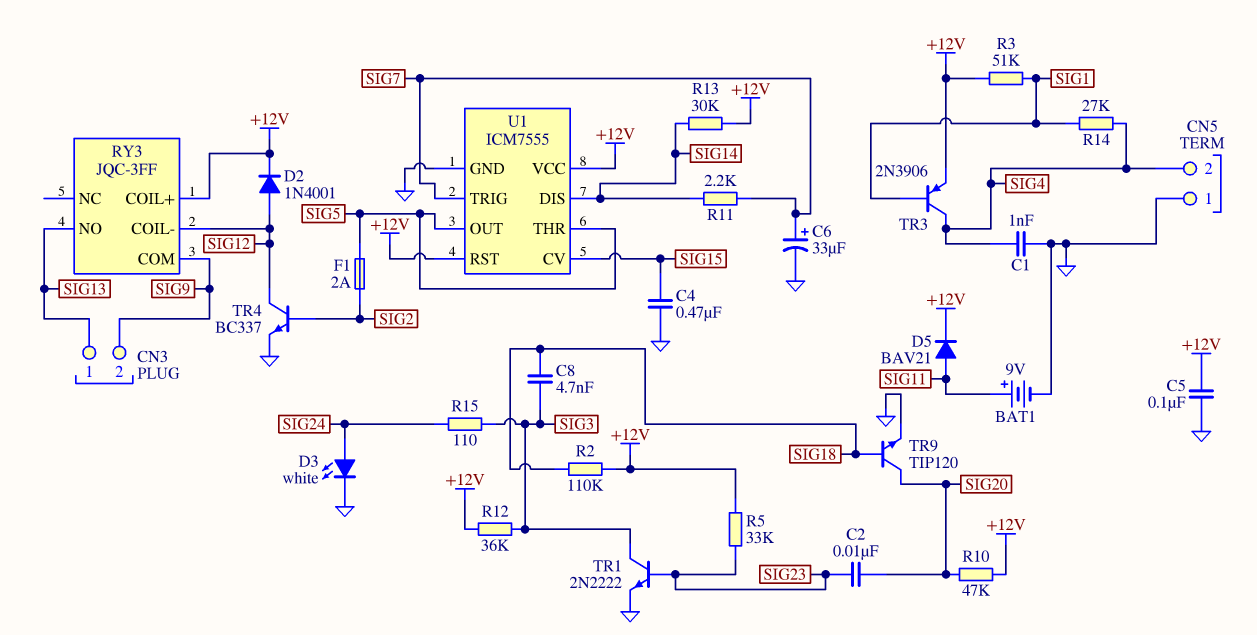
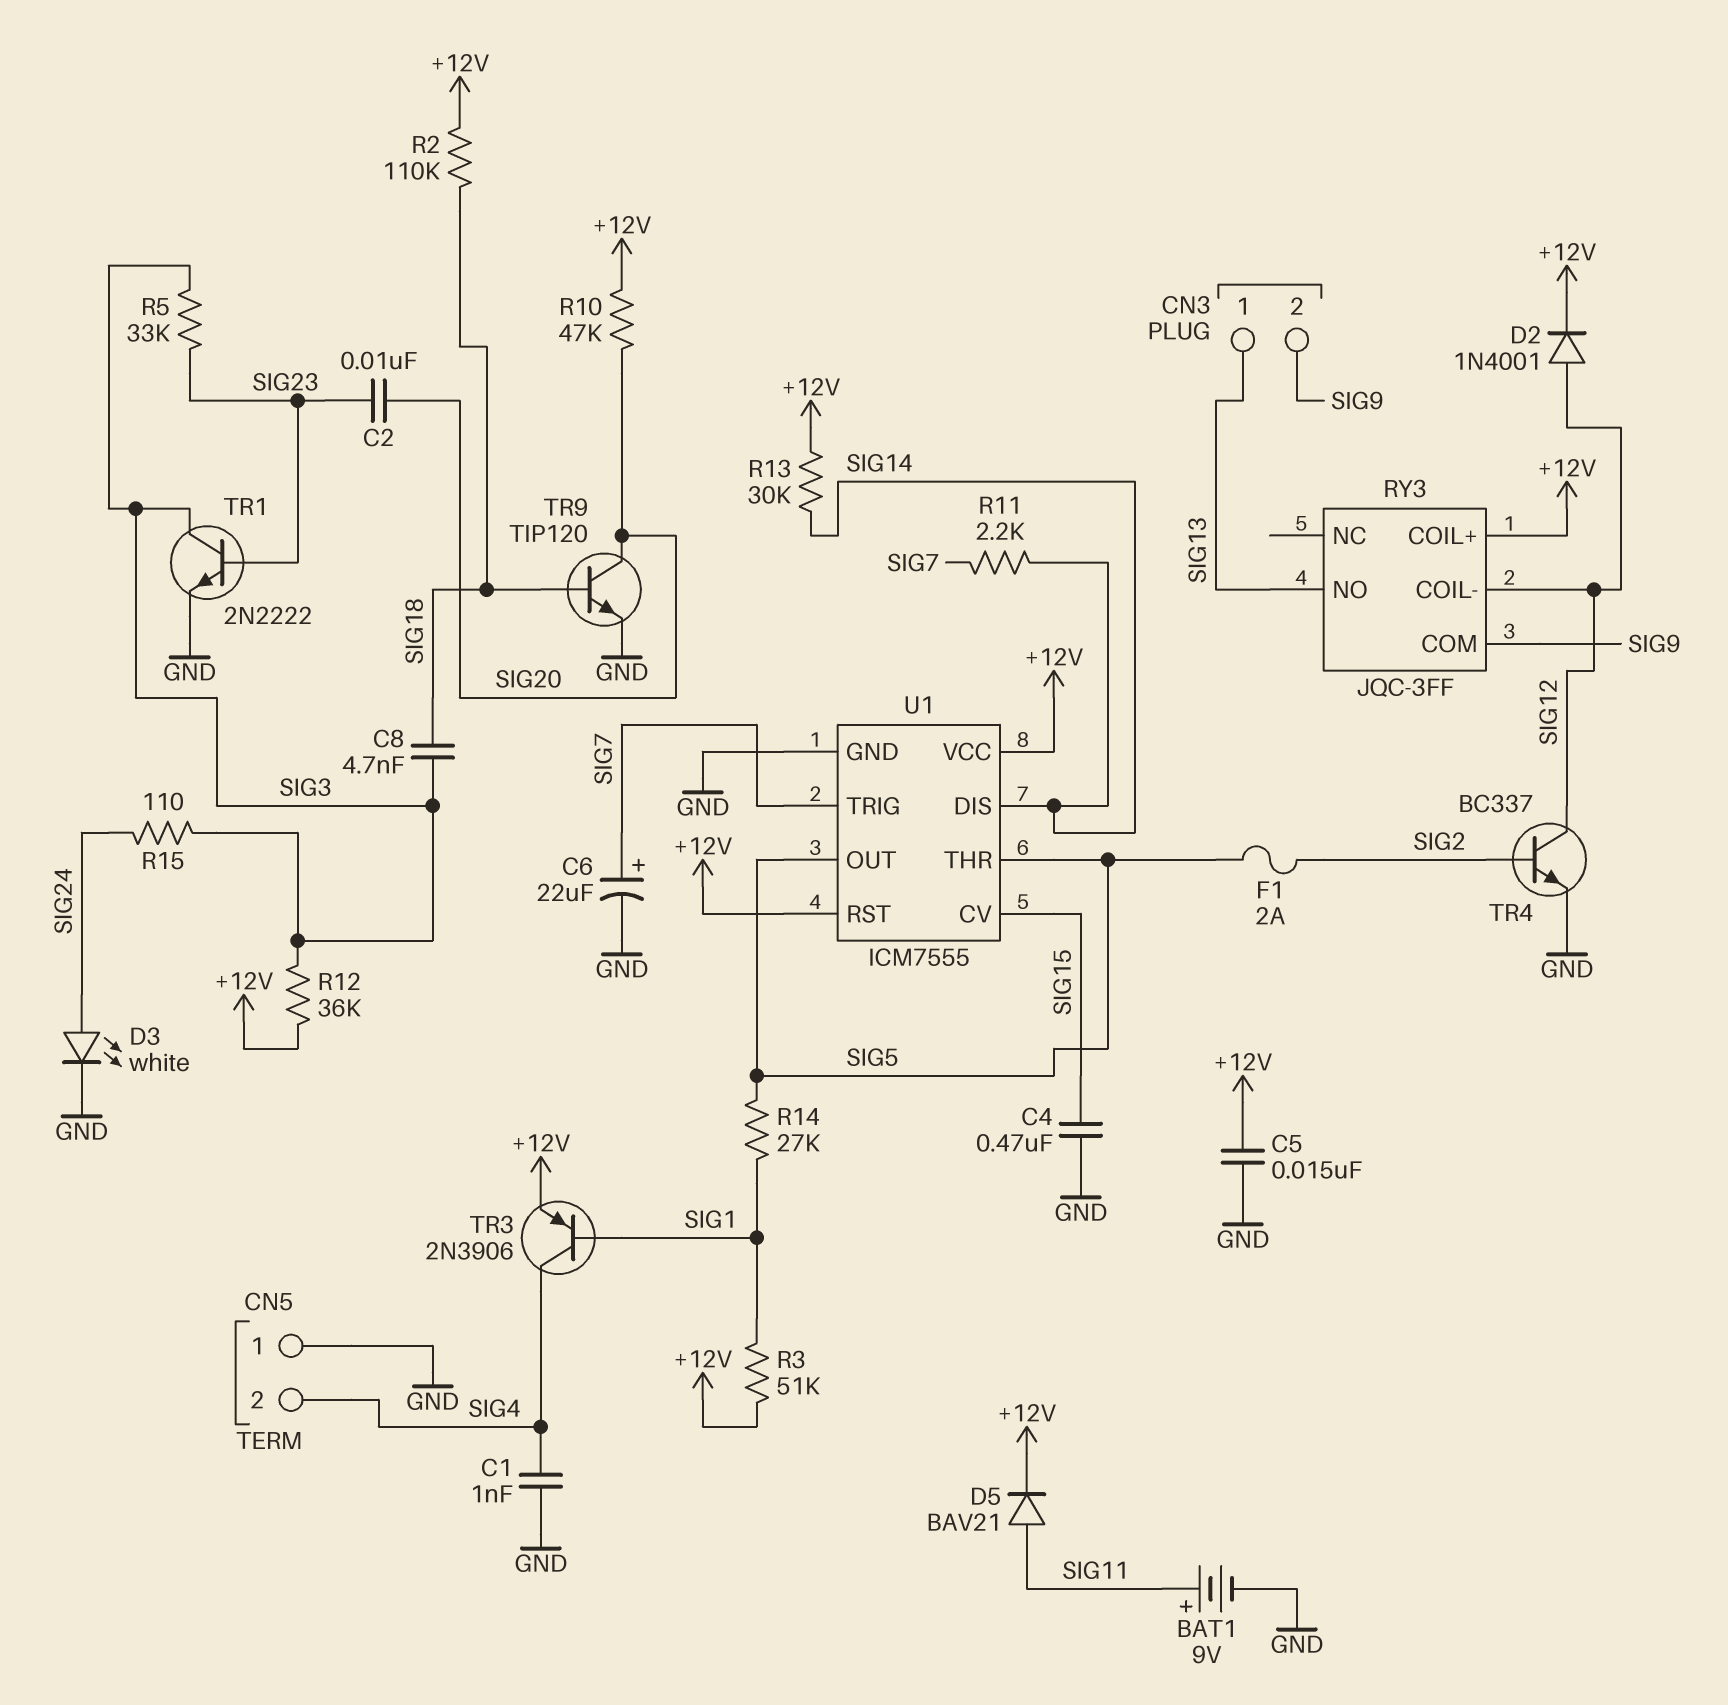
C5: 100nF (+12V, GND) -> 15nF (+12V, GND)
C6: 33uF (plus SIG7, minus GND) -> 22uF (plus SIG7, minus GND)
R5: 33k (+12V, SIG23) -> 33k (SIG3, SIG23)
R14: 27k (SIG1, SIG4) -> 27k (SIG1, SIG5)

